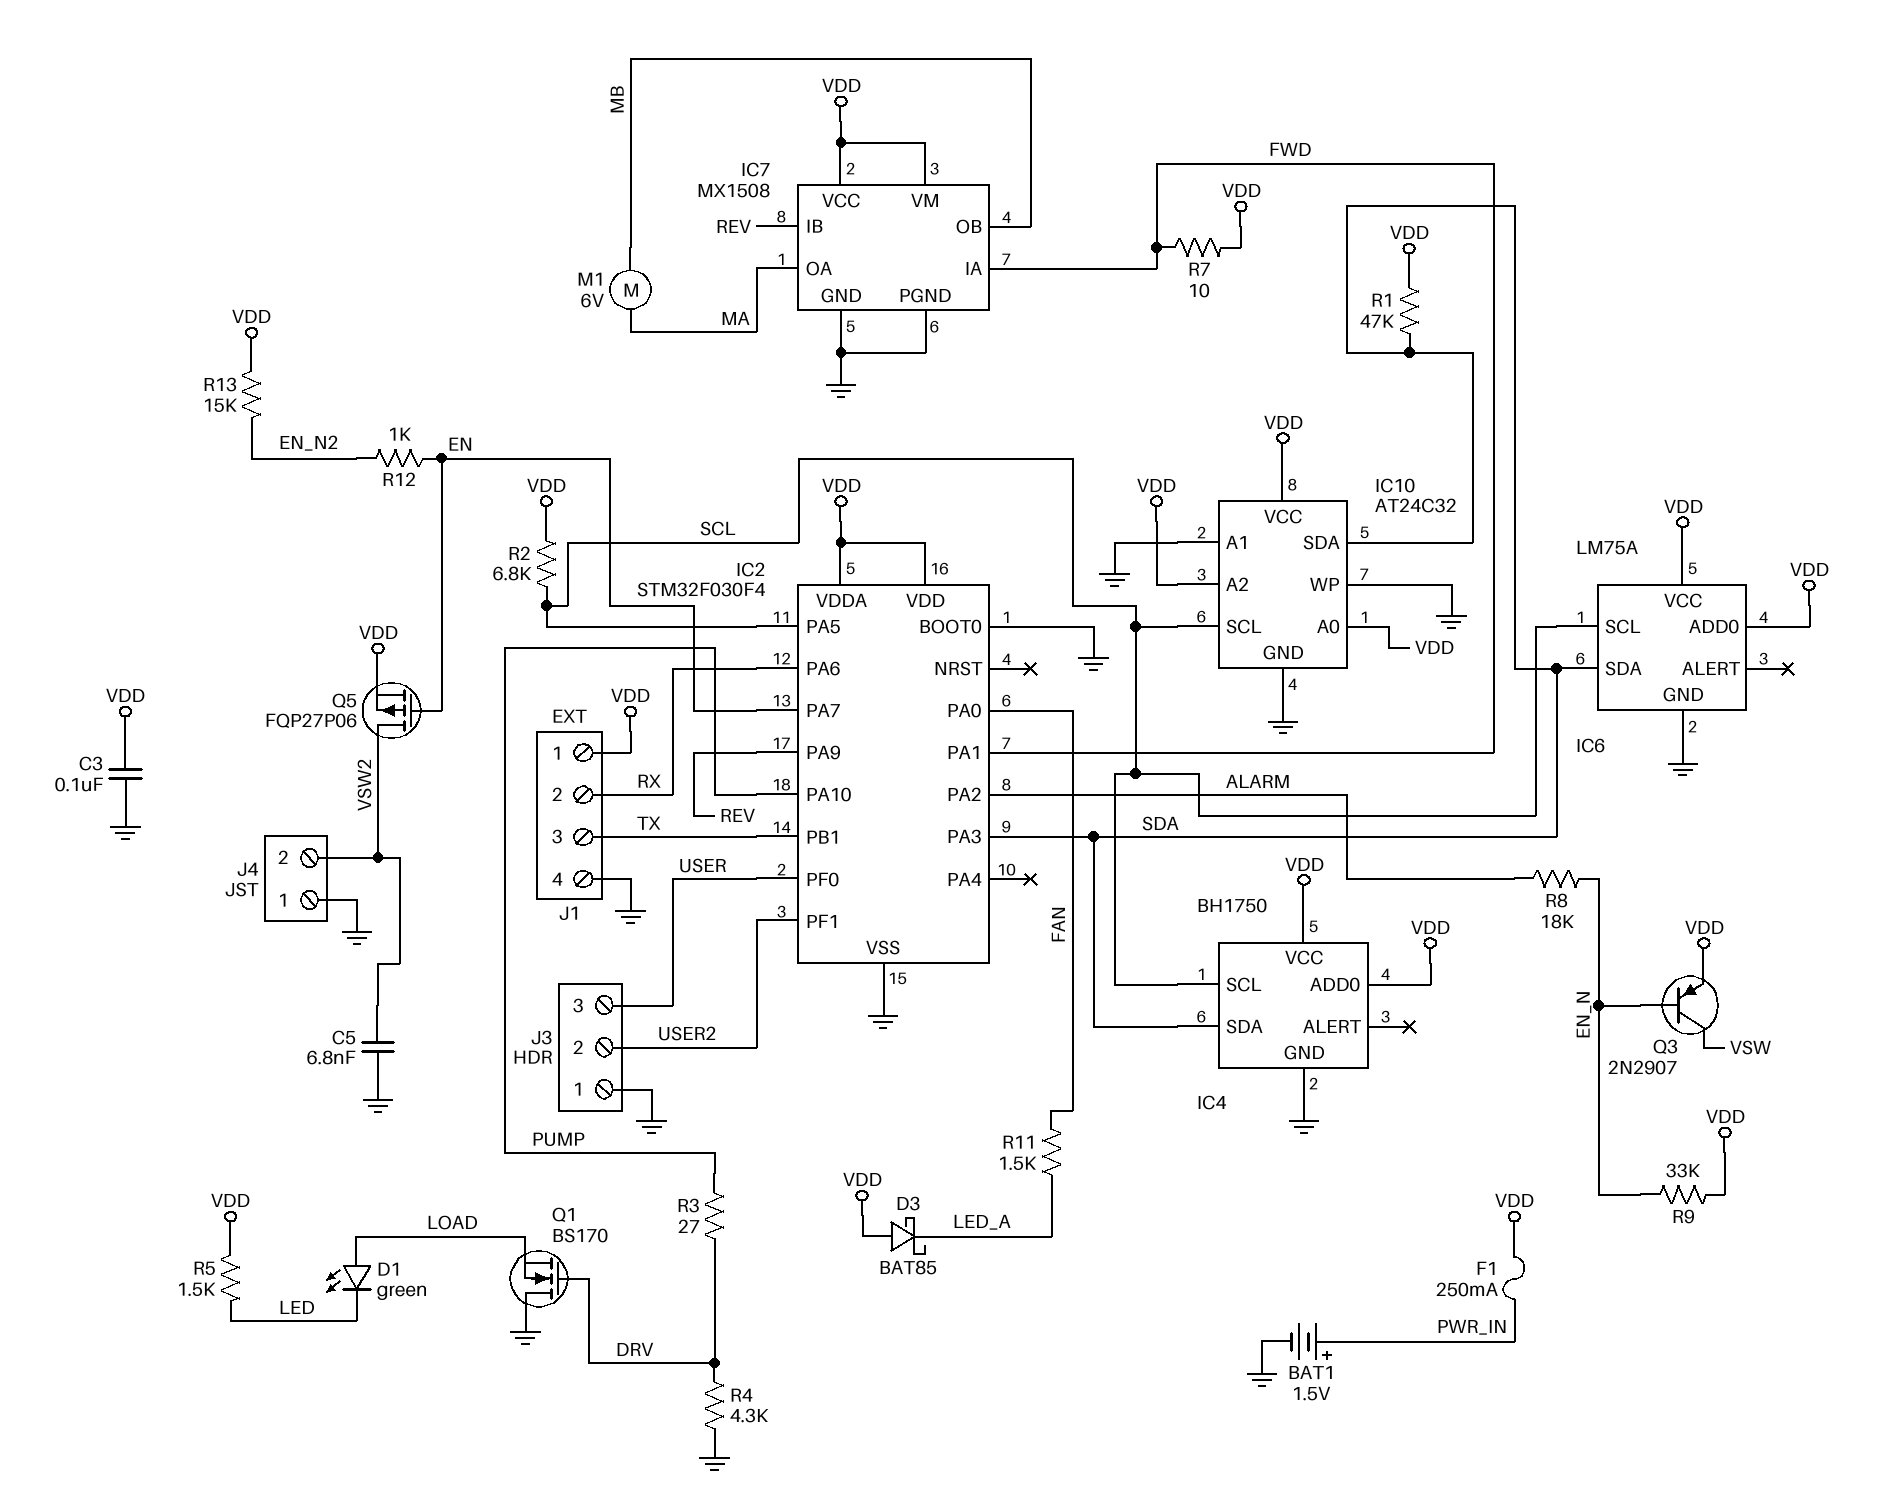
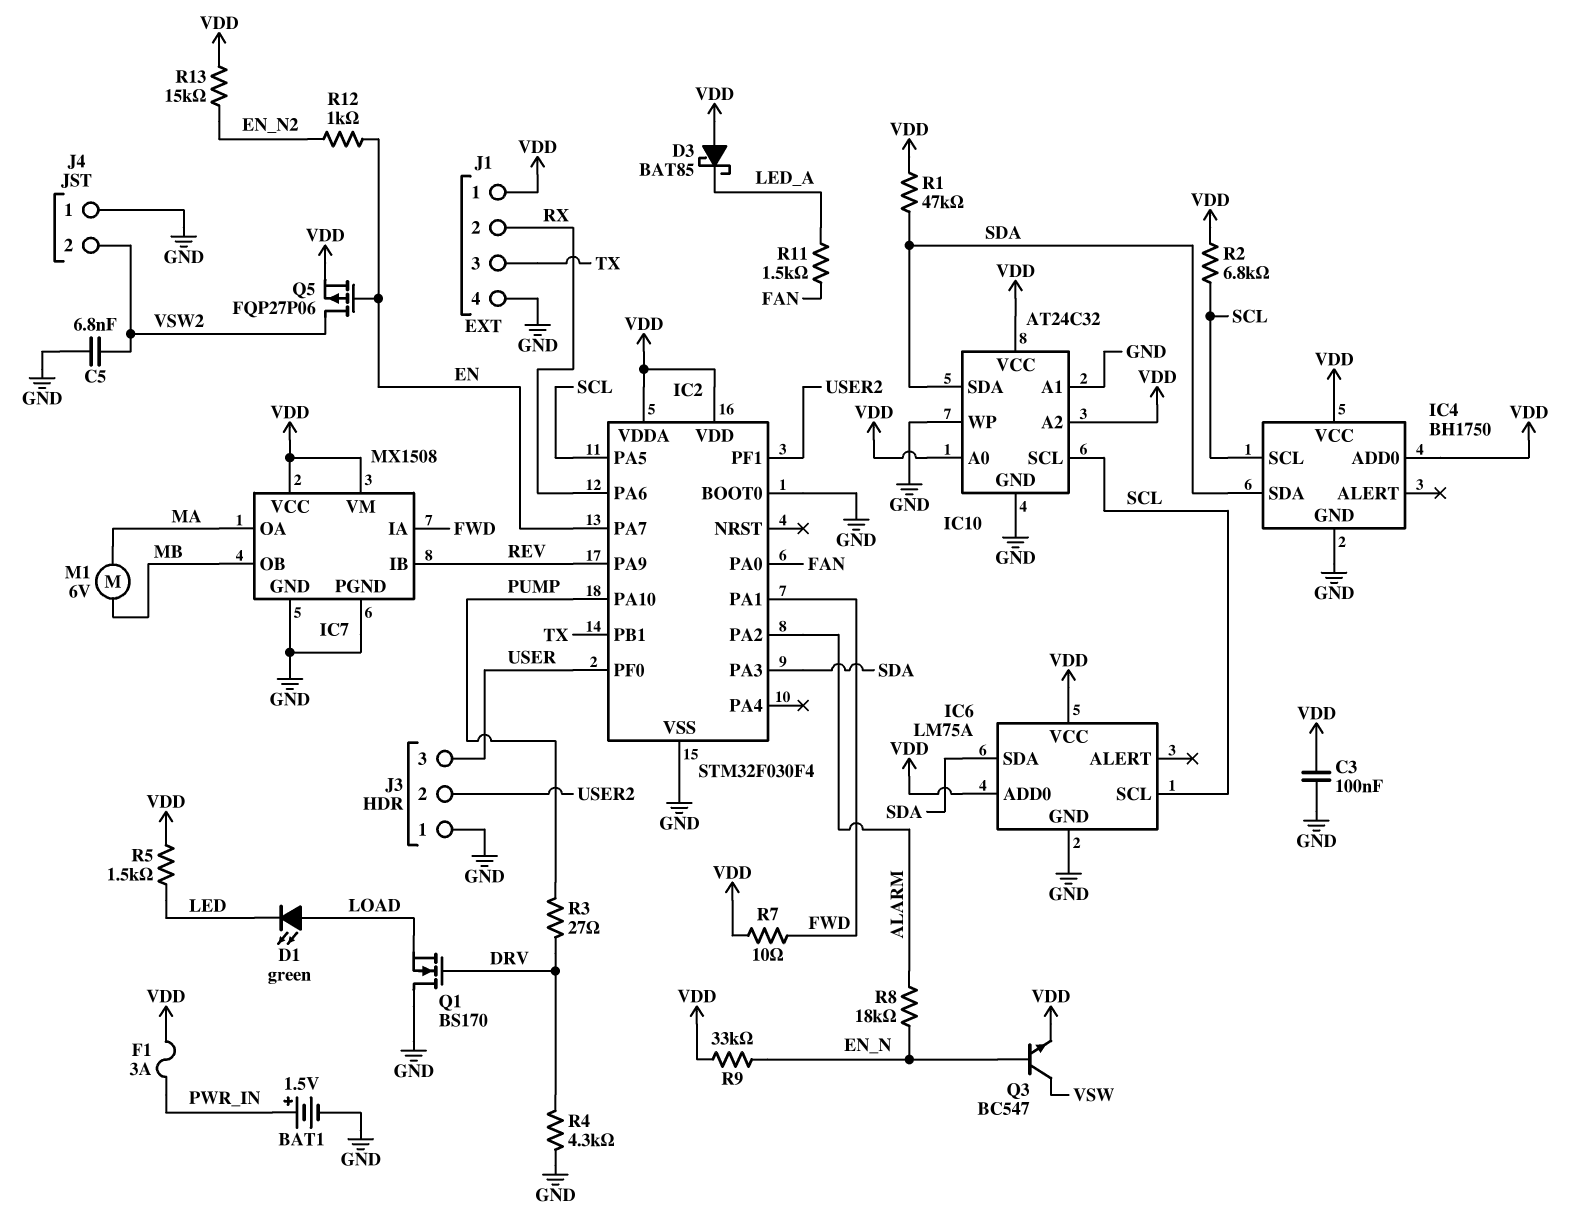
F1: 250mA (PWR_IN, VDD) -> 3A (PWR_IN, VDD)
Q3: PNP 2N2907 (B EN_N, C VSW, E VDD) -> NPN BC547 (B EN_N, C VSW, E VDD)

